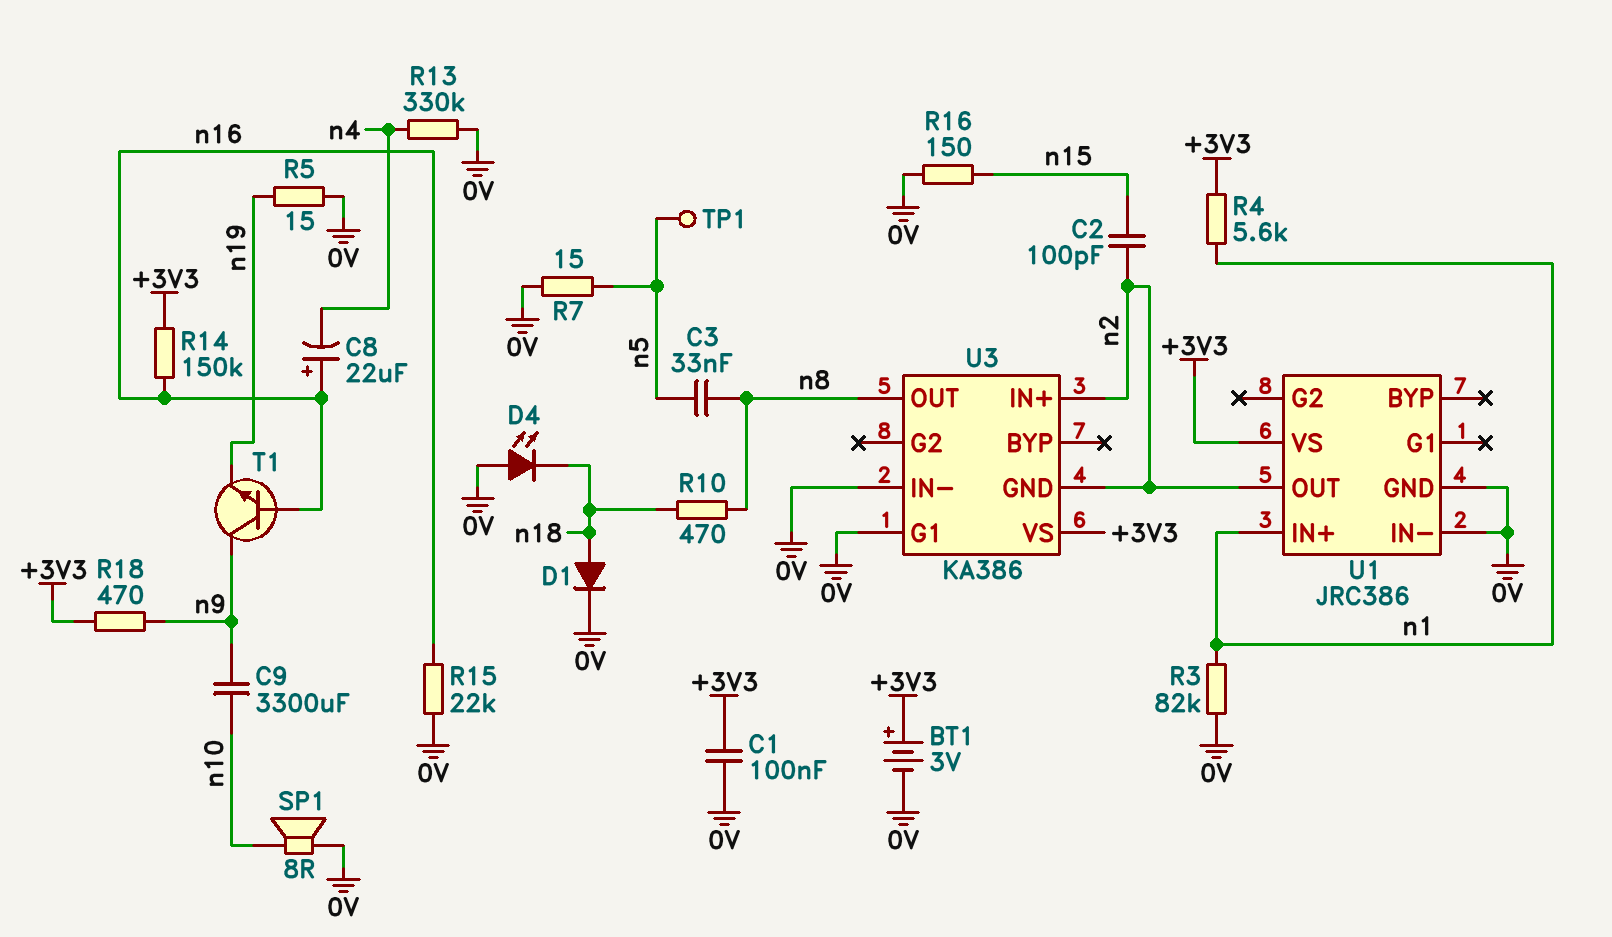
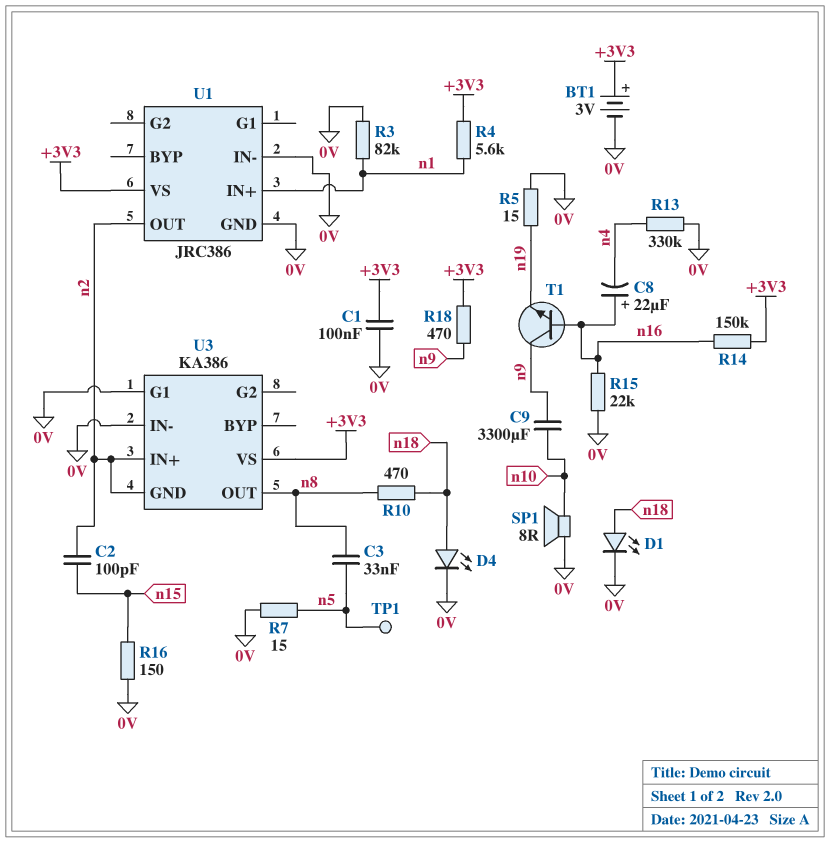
D1: diode (A n18, K 0V) -> LED (A n18, K 0V)
D4: LED (A 0V, K n18) -> LED (A n18, K 0V)

